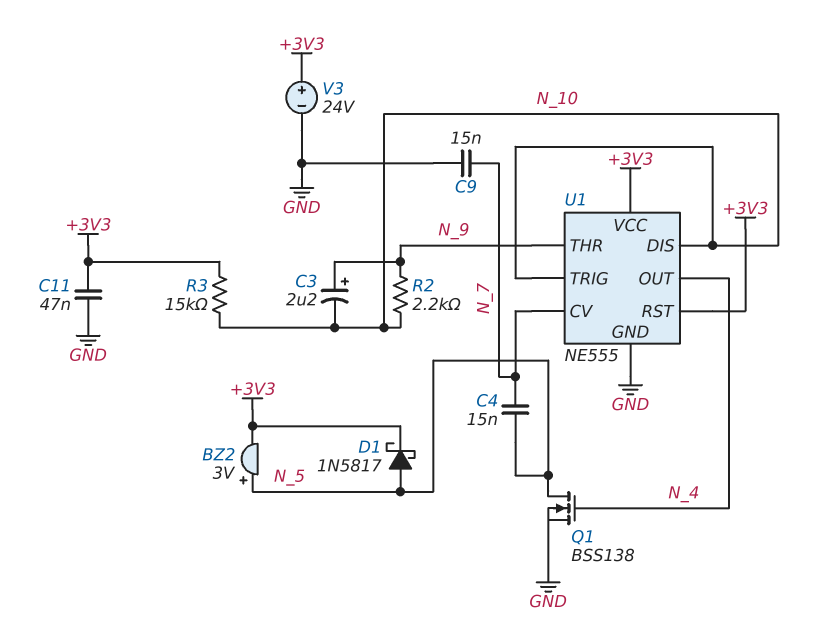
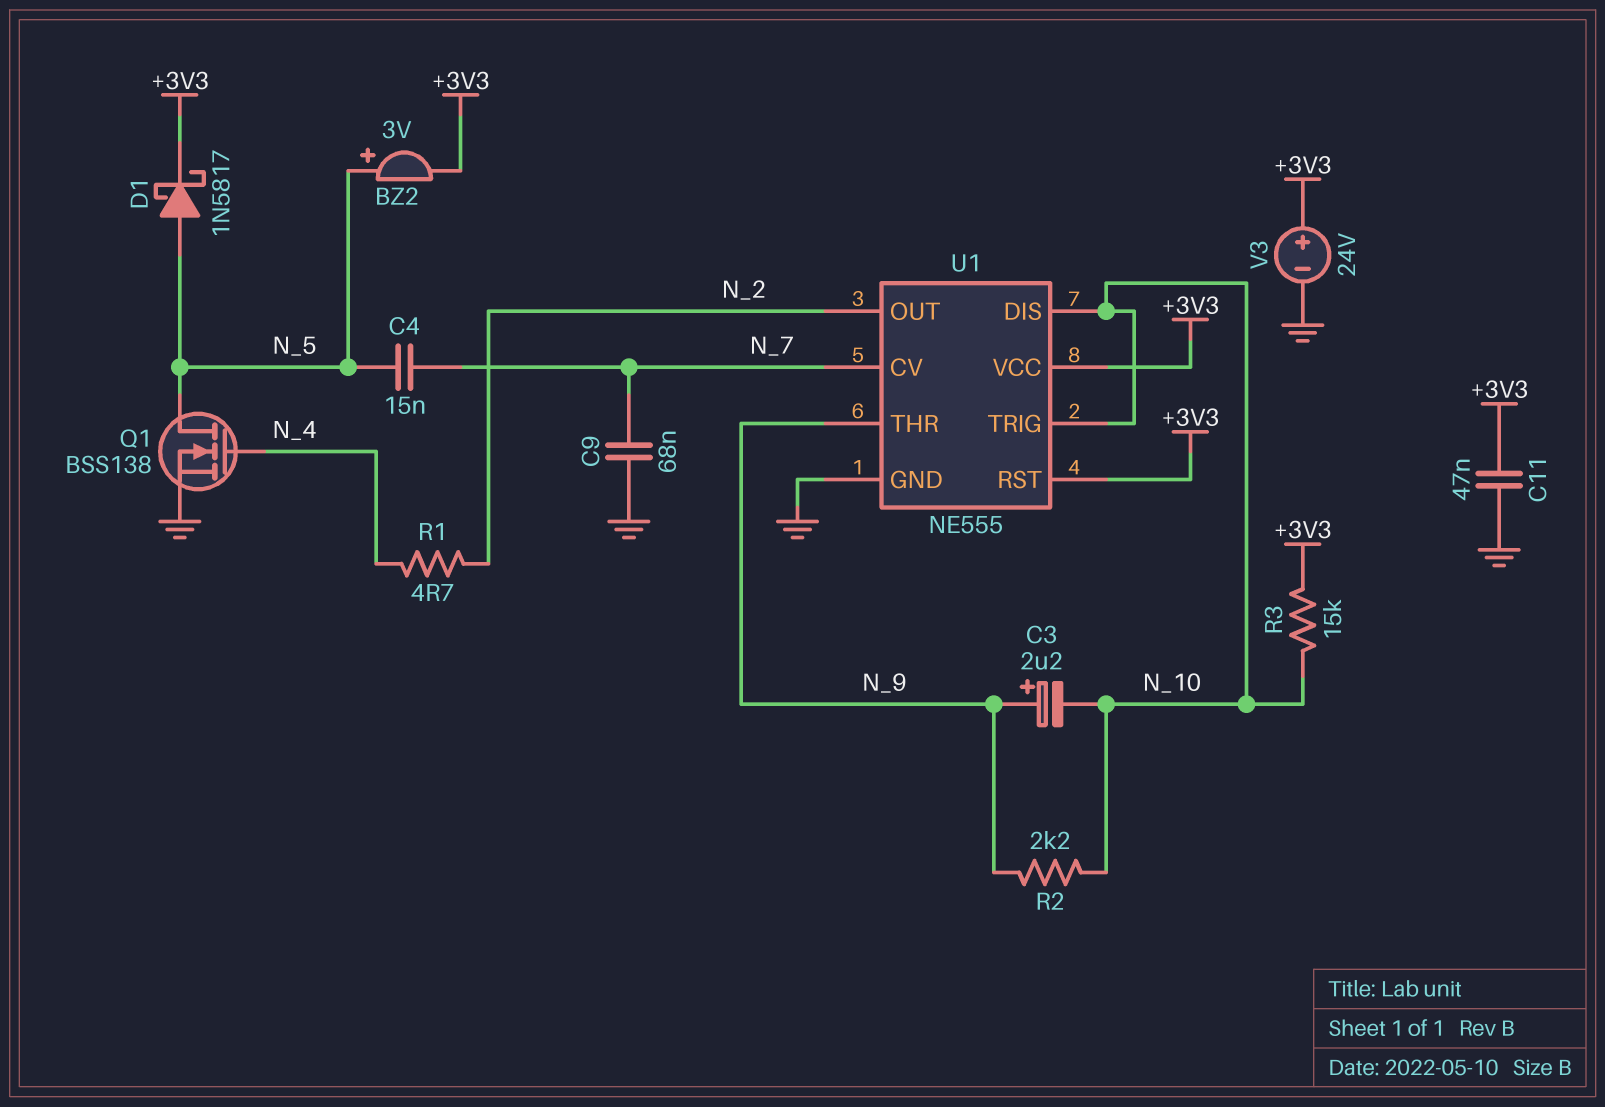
C9: 15nF (GND, N_7) -> 68nF (GND, N_7)
R1: none -> 4.7 (N_2, N_4)
U1 pin OUT: N_4 -> N_2

